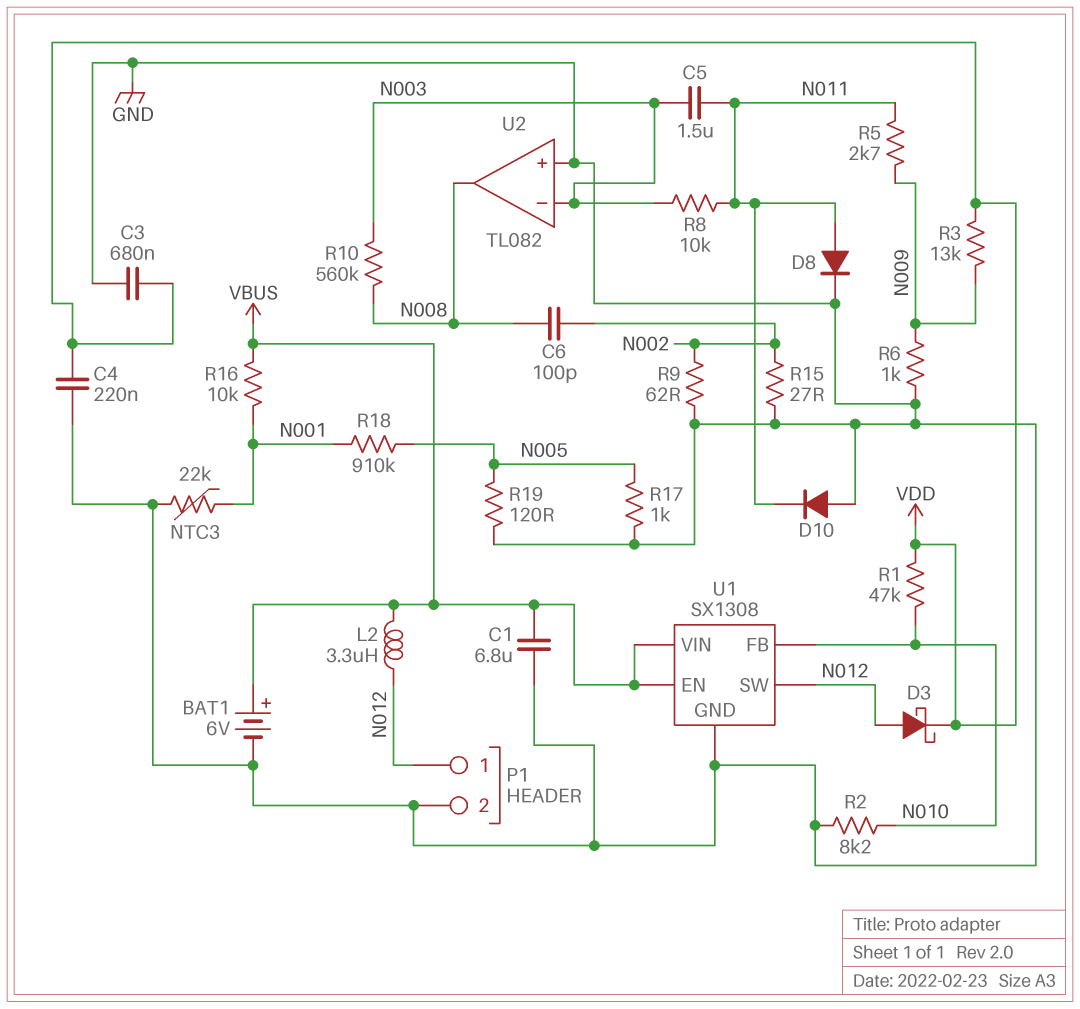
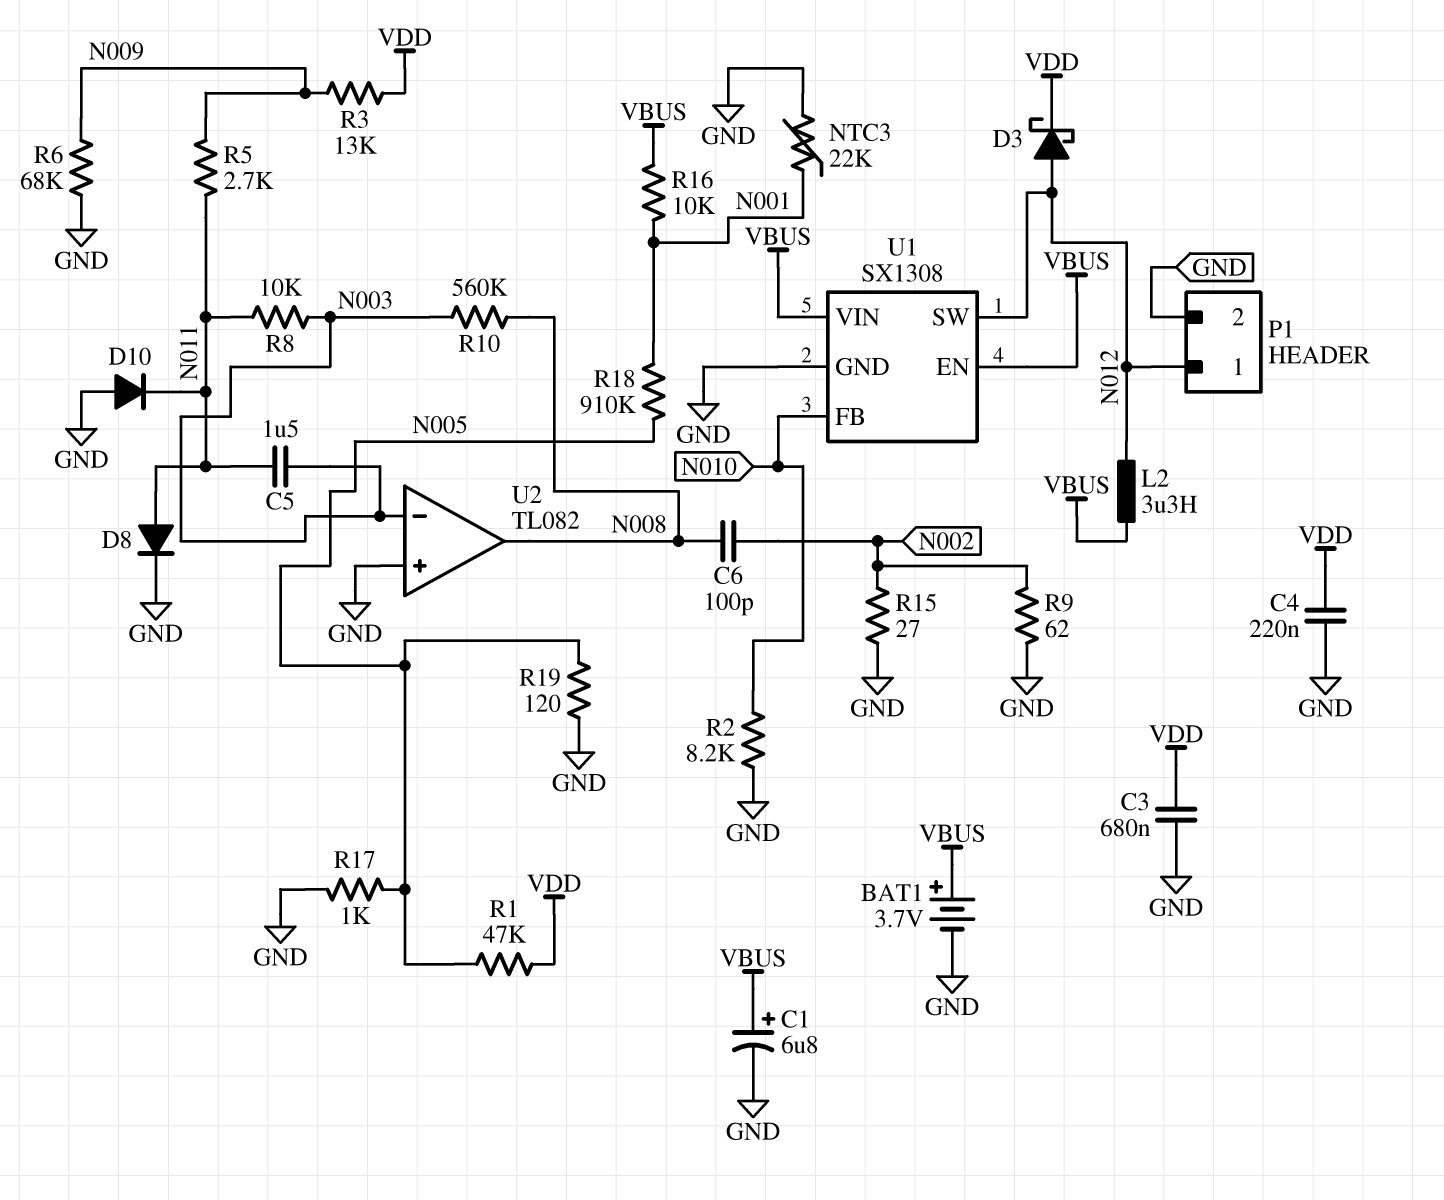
BAT1: 6V (plus VBUS, minus GND) -> 3.7V (plus VBUS, minus GND)
C1: 6.8uF (GND, VBUS) -> 6.8uF (plus VBUS, minus GND)
R1: 47k (N010, VDD) -> 47k (N005, VDD)
R6: 1k (GND, N009) -> 68k (GND, N009)

